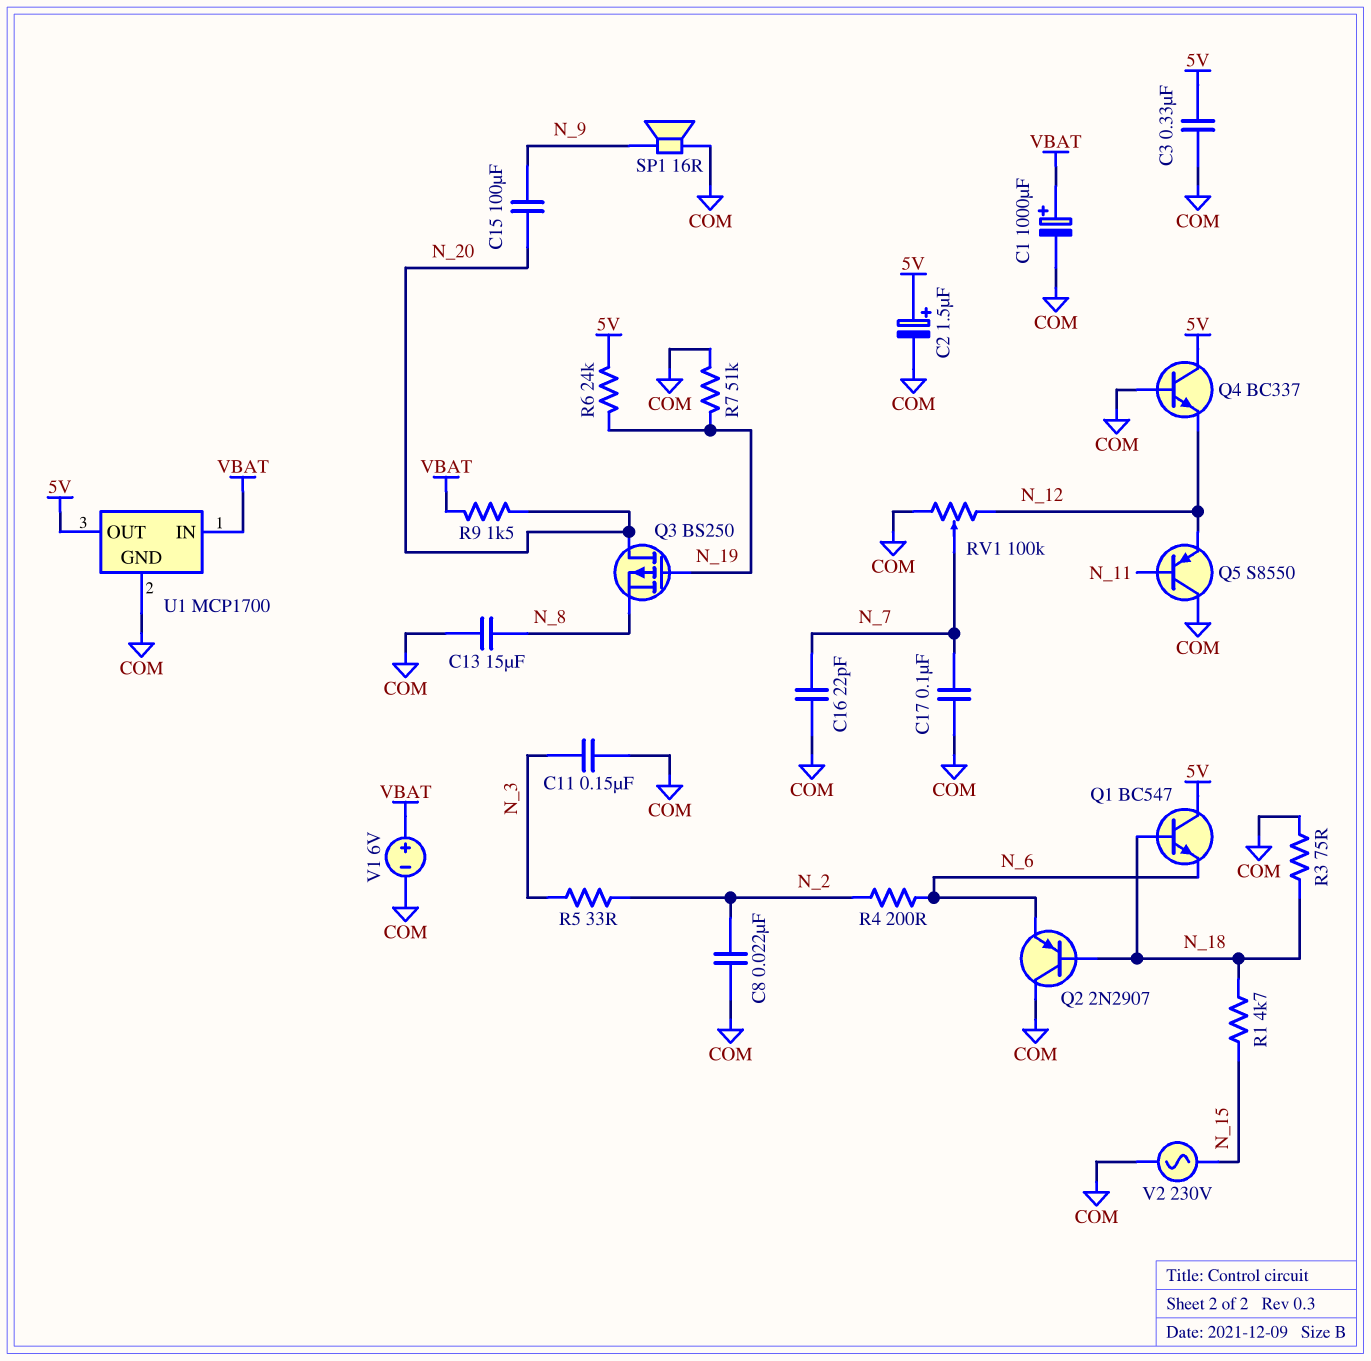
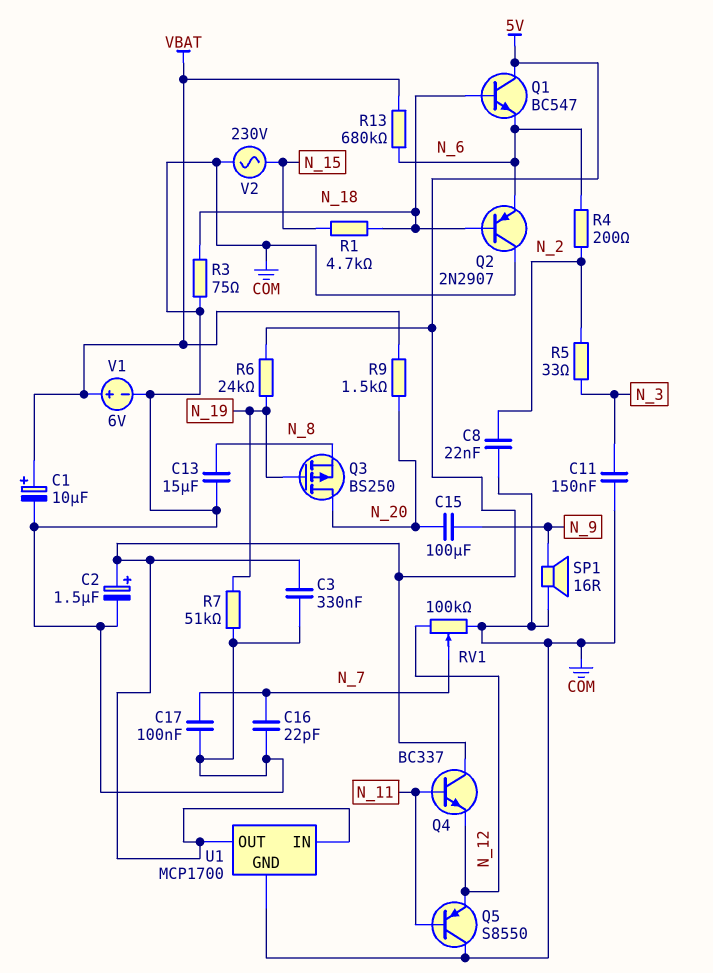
C1: 1000uF (plus VBAT, minus COM) -> 10uF (plus VBAT, minus COM)
Q4: NPN BC337 (B COM, C 5V, E N_12) -> NPN BC337 (B N_11, C 5V, E N_12)
R13: none -> 680k (N_6, VBAT)
U1 pin IN: VBAT -> 5V

